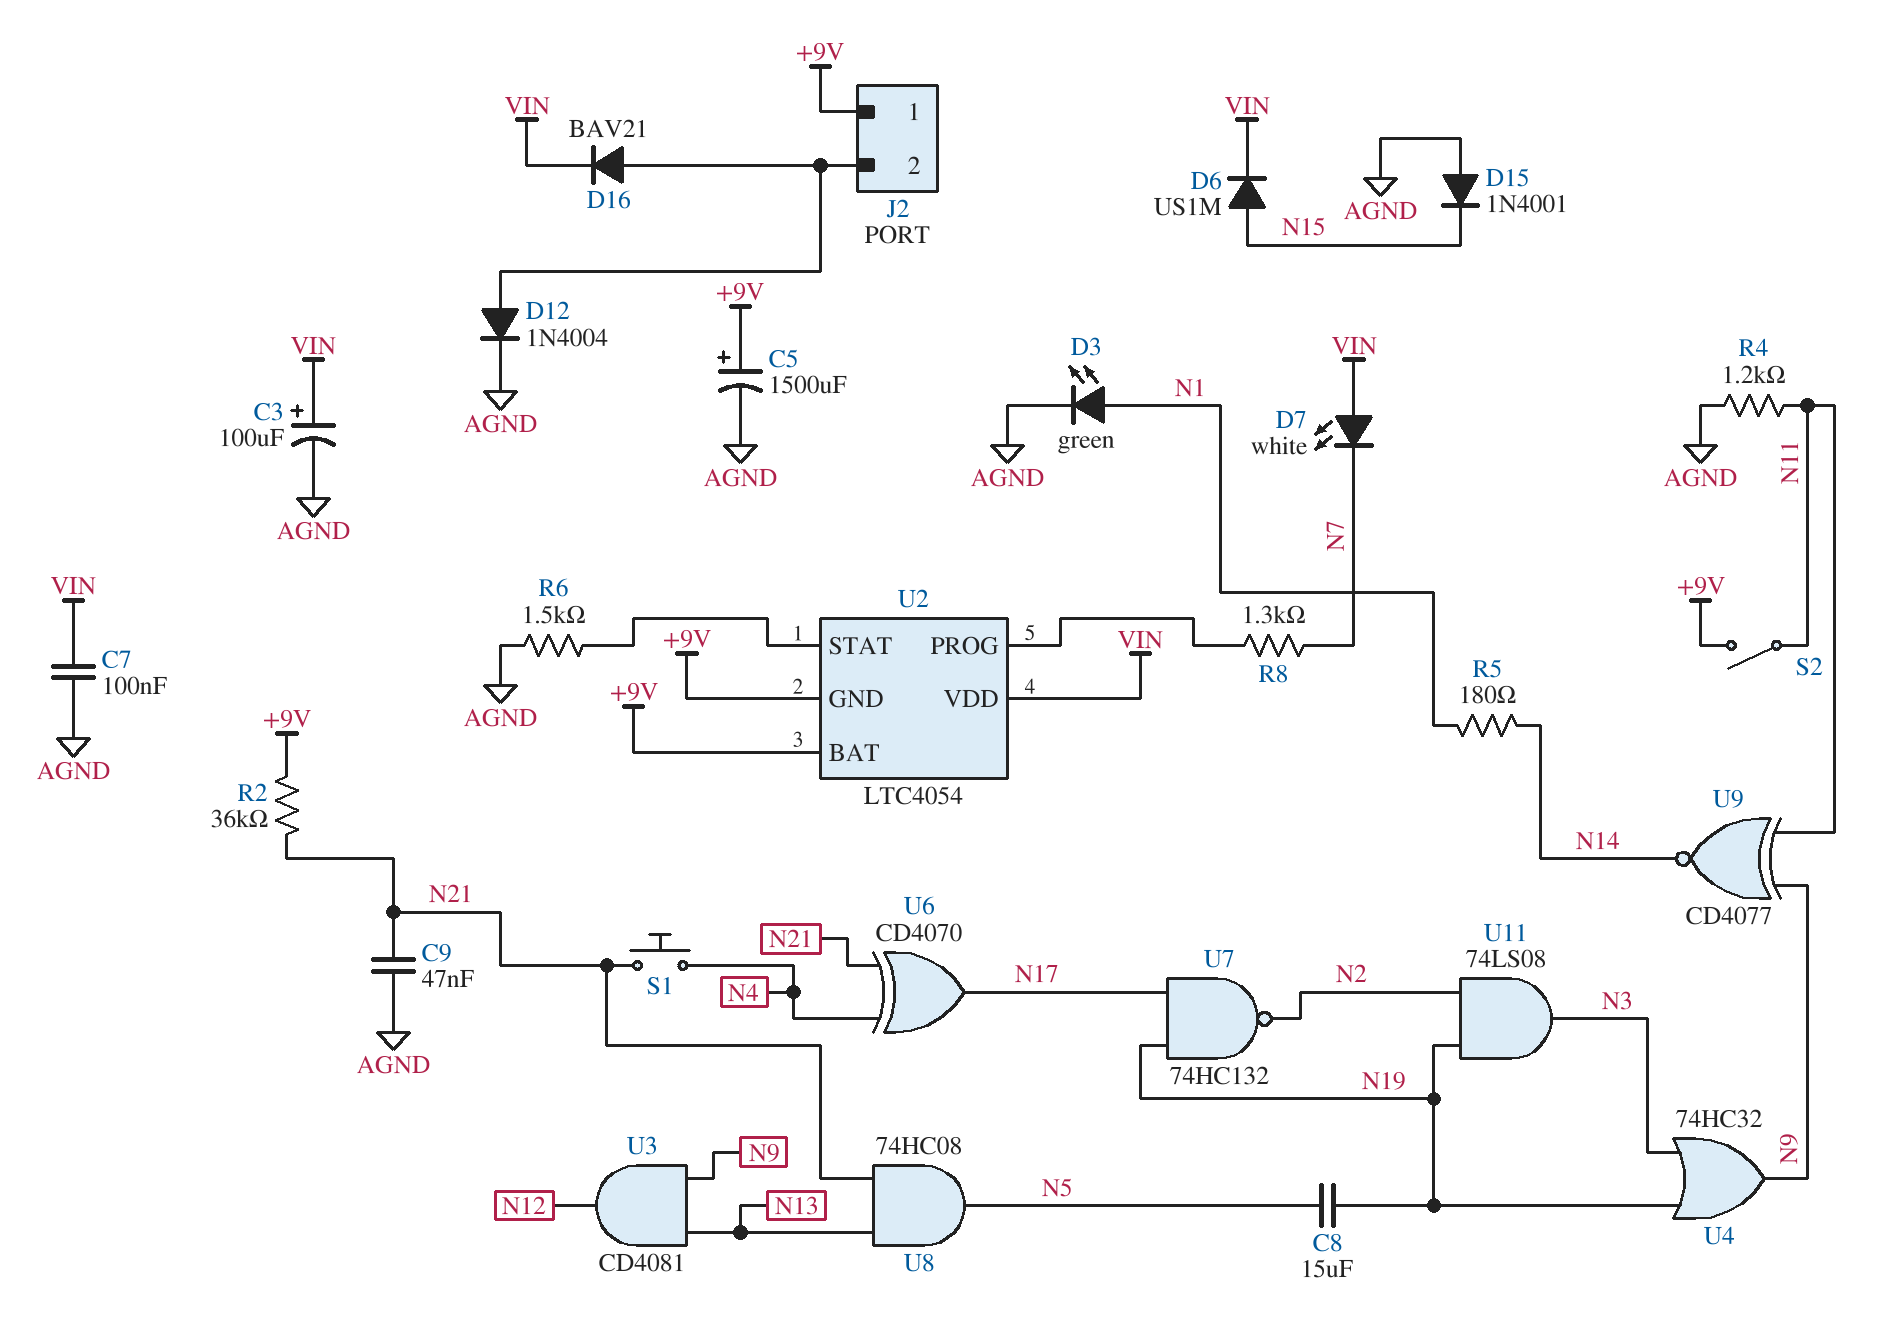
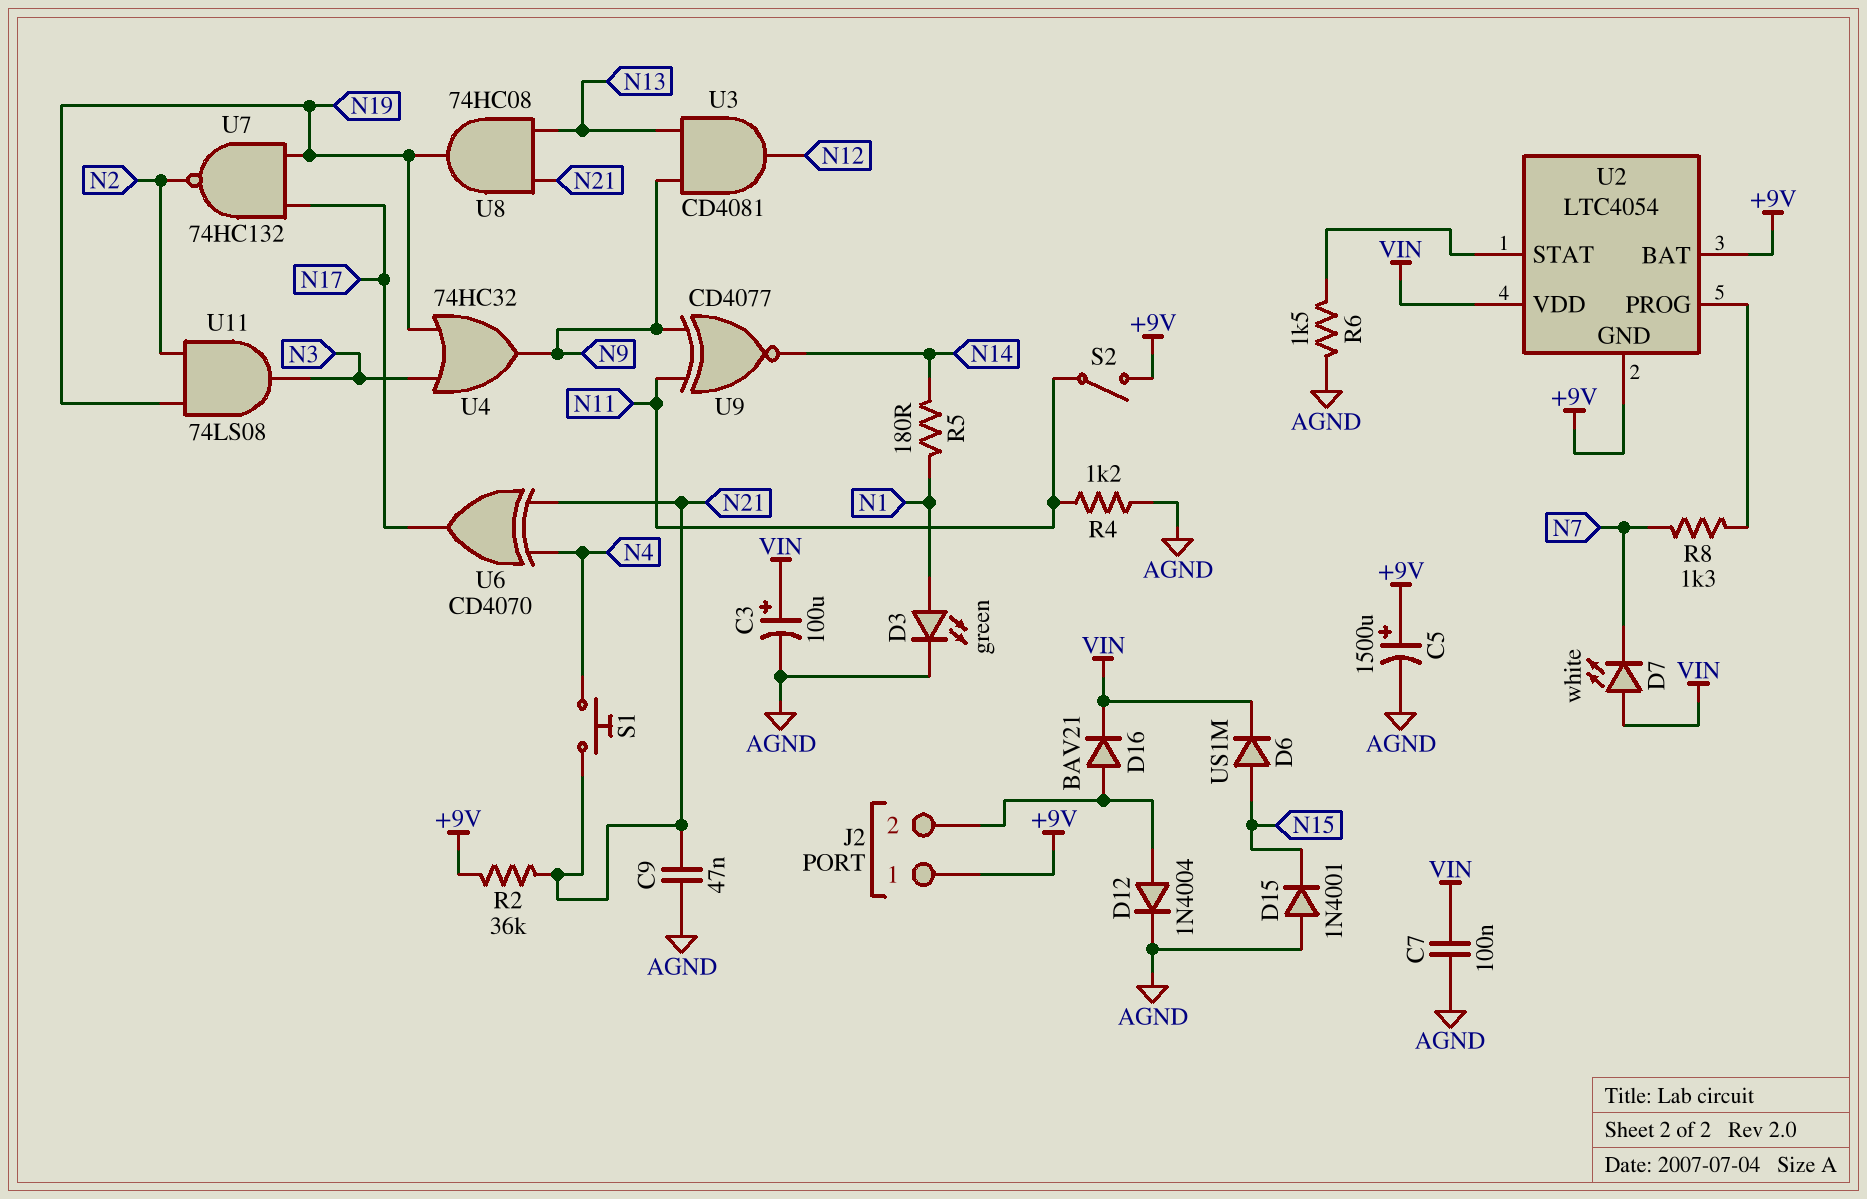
C8: 15uF (N5, N19) -> none
U8: AND 74HC08 (in N13, in N21, out N5) -> AND 74HC08 (in N13, in N21, out N19)

